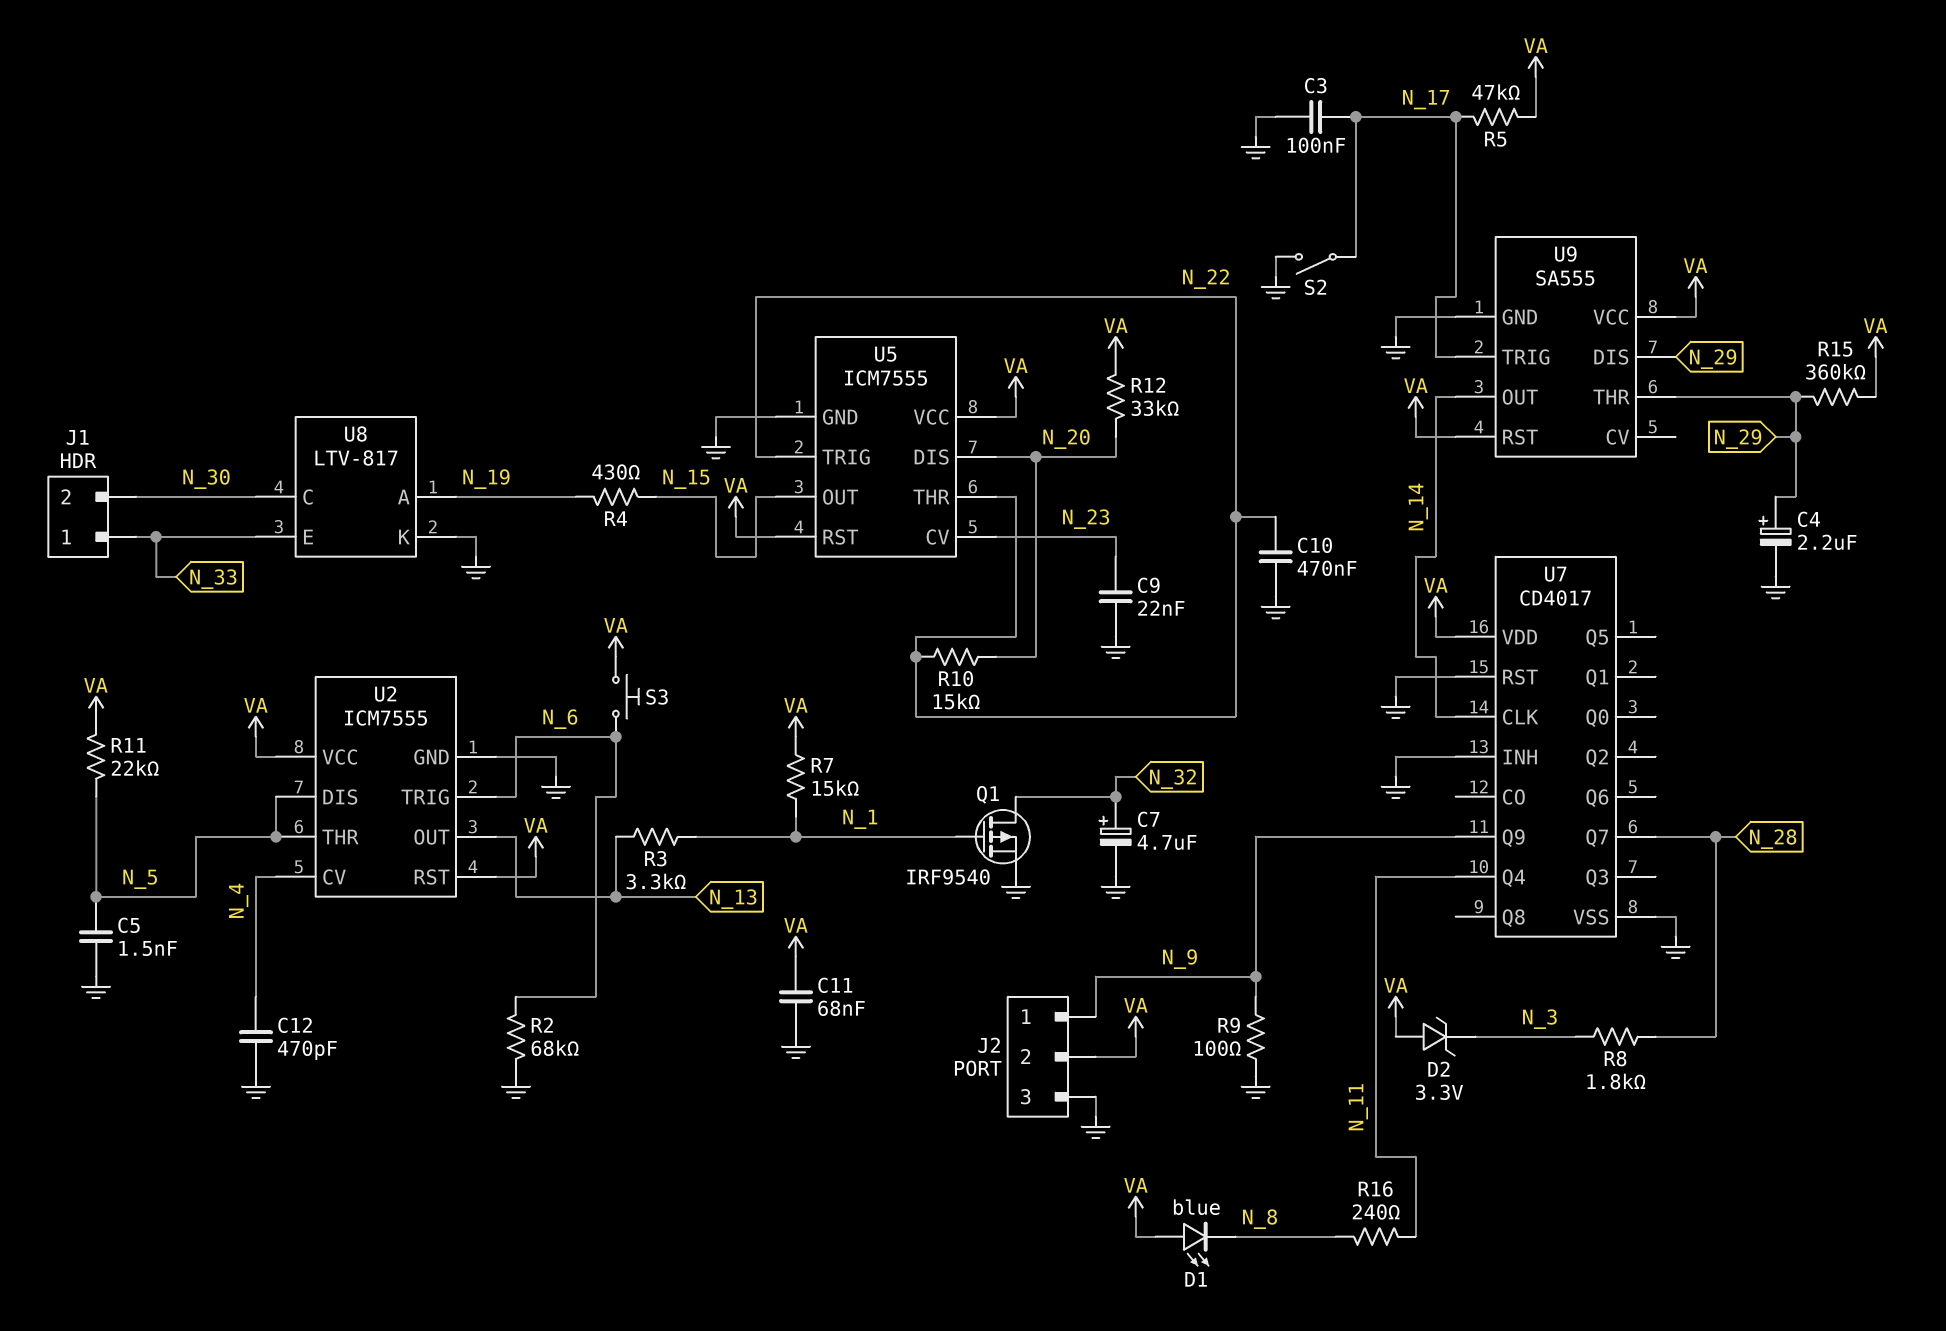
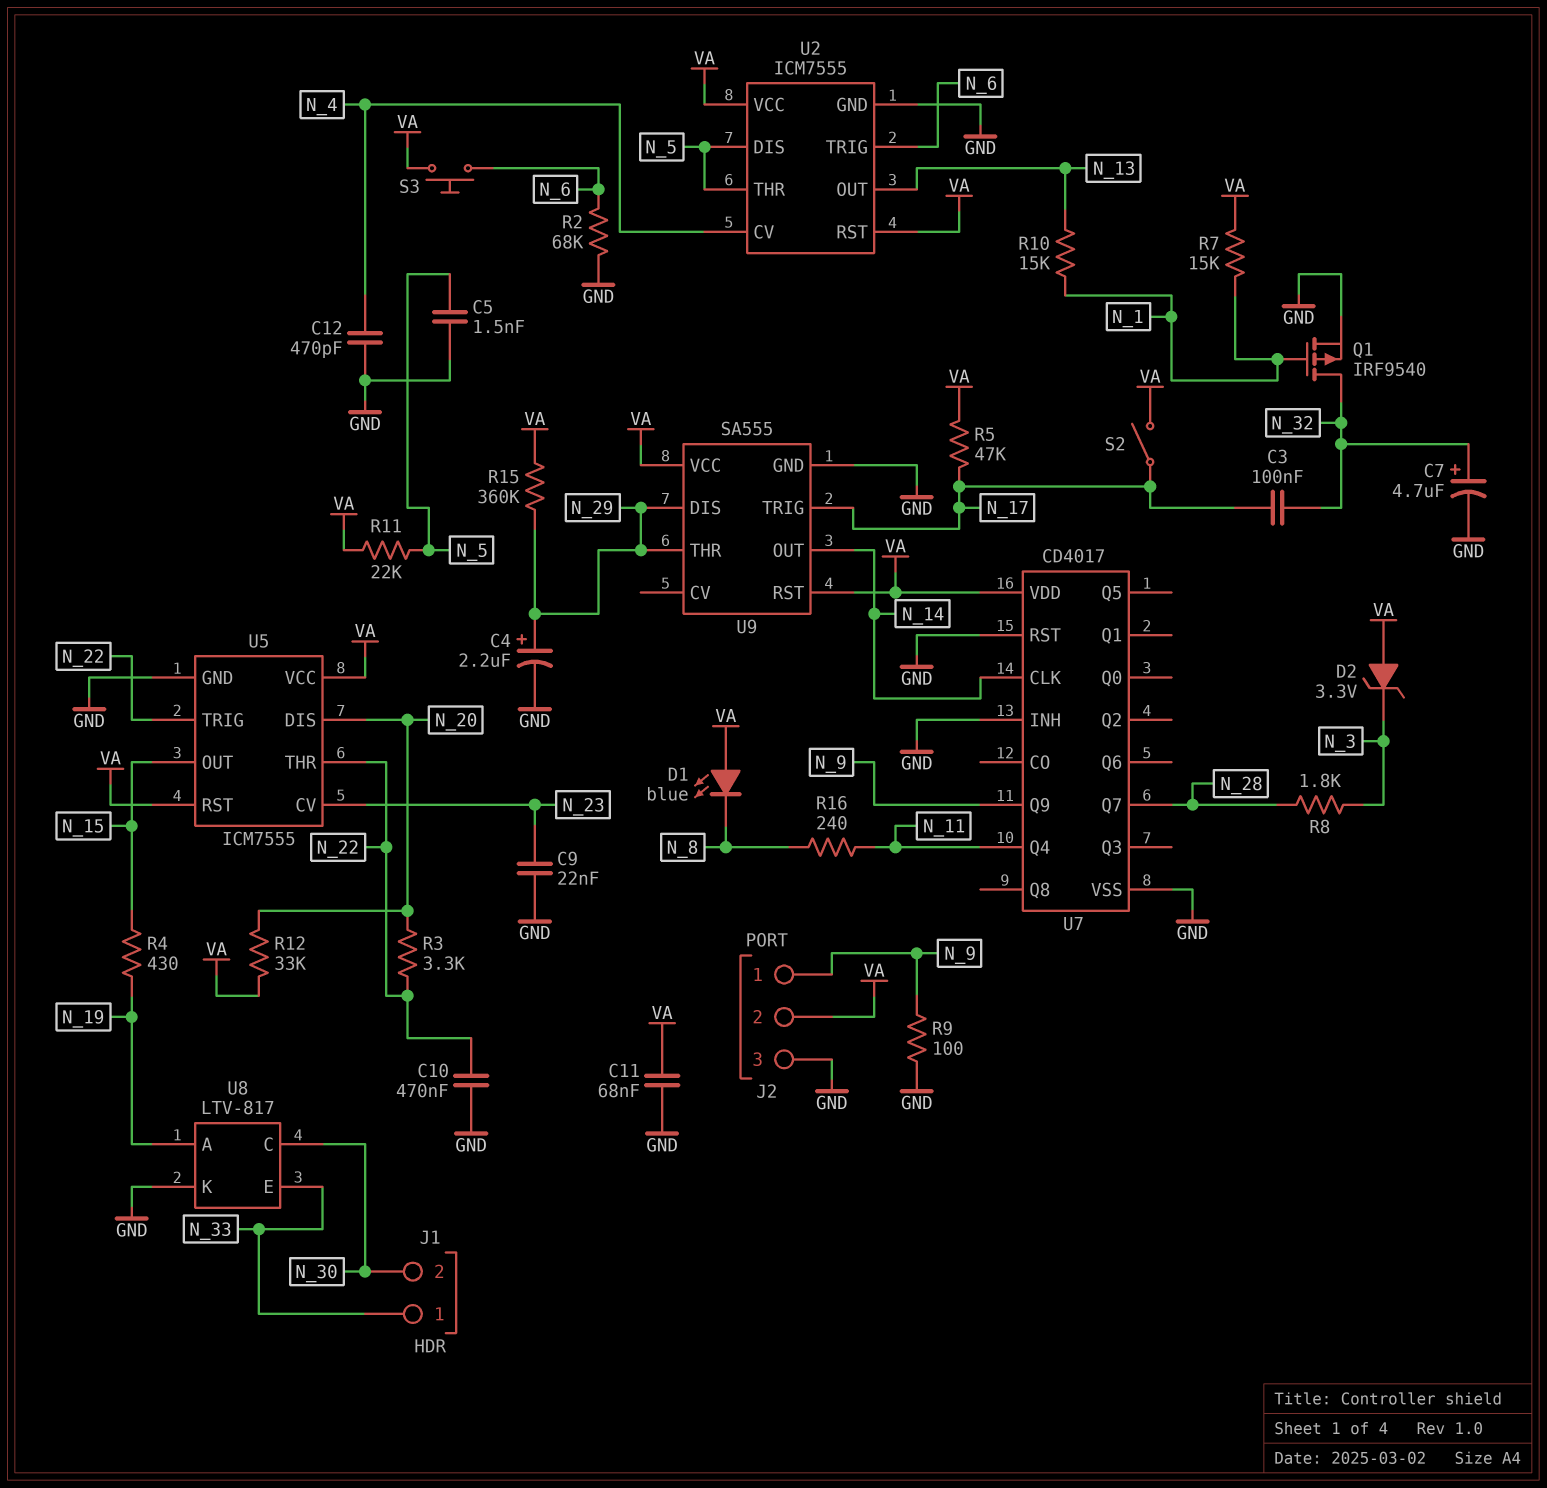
C3: 100nF (GND, N_17) -> 100nF (N_17, N_32)
R3: 3.3k (N_1, N_13) -> 3.3k (N_20, N_22)
R10: 15k (N_20, N_22) -> 15k (N_1, N_13)
S2: switch (GND, N_17) -> switch (N_17, VA)

